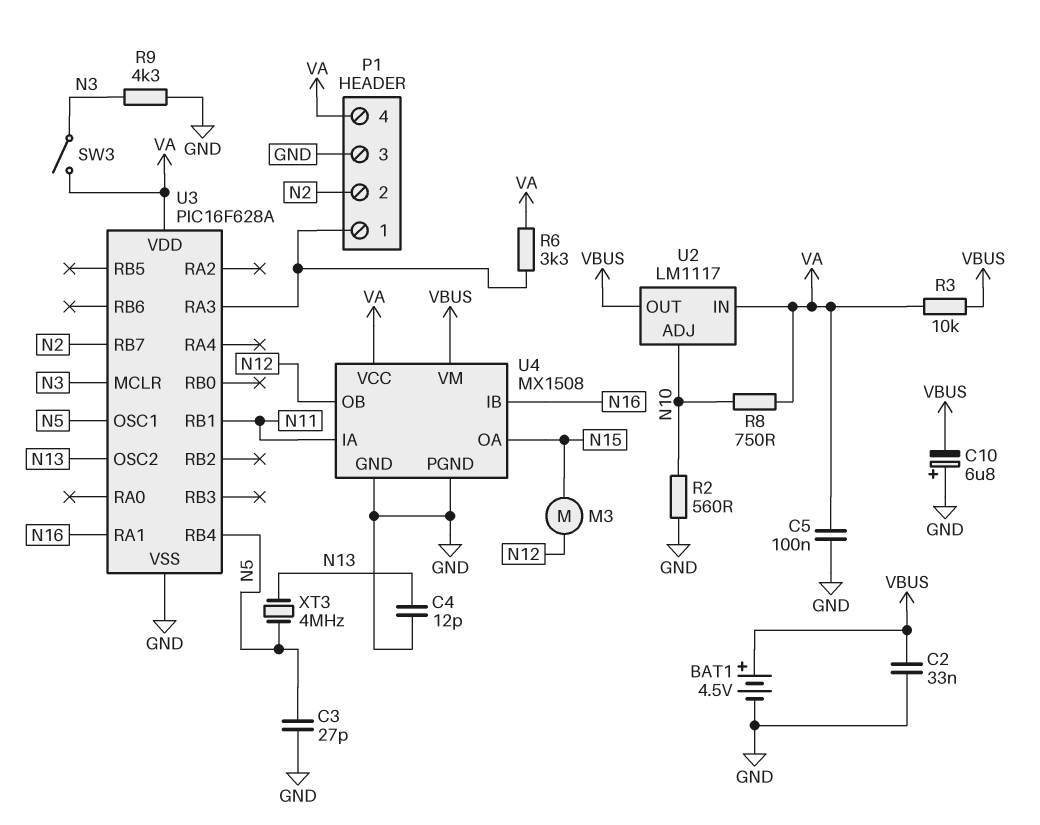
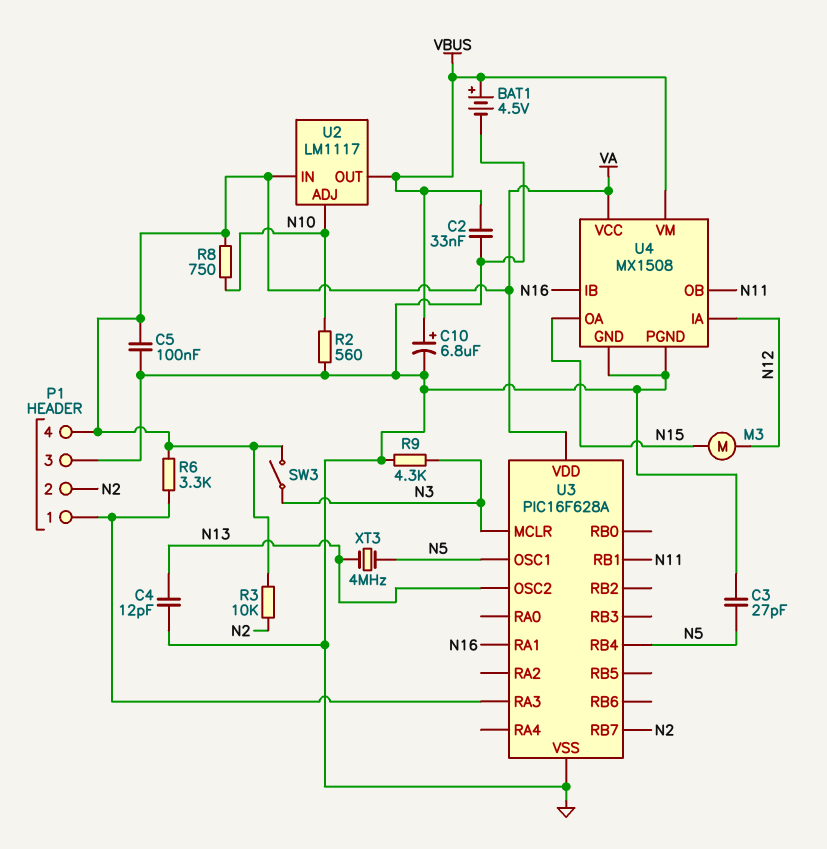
C10: 6.8uF (plus GND, minus VBUS) -> 6.8uF (plus VBUS, minus GND)
R3: 10k (VA, VBUS) -> 10k (N2, VA)
U4 pin IA: N11 -> N12
U4 pin OB: N12 -> N11

